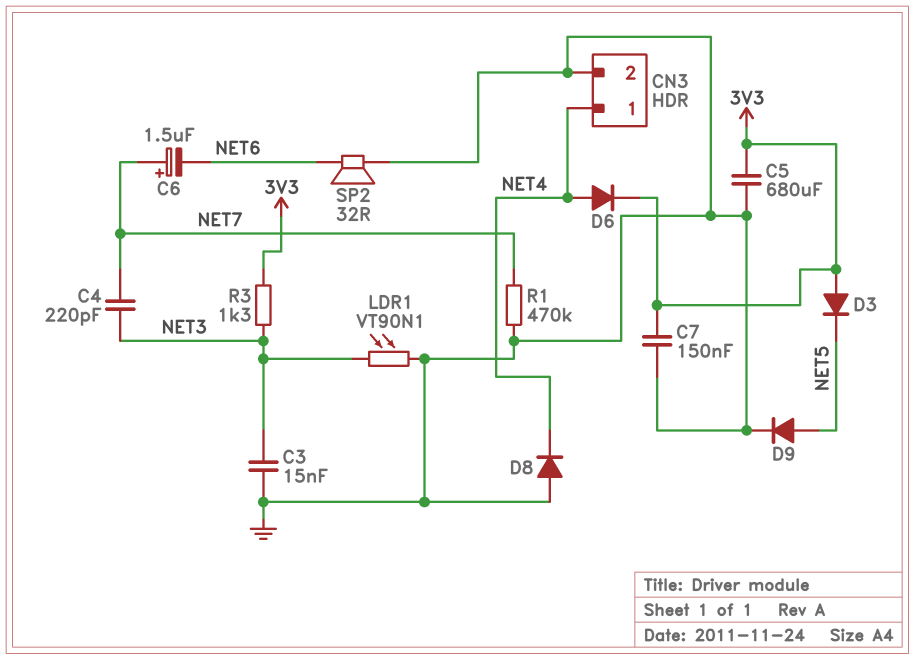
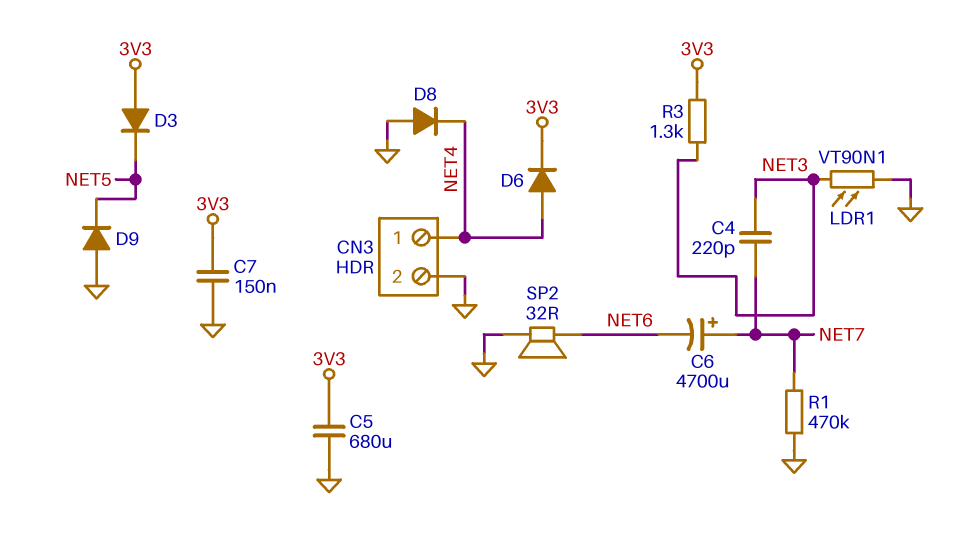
C3: 15nF (GND, NET3) -> none
C6: 1.5uF (plus NET7, minus NET6) -> 4700uF (plus NET7, minus NET6)
D9: diode (A NET5, K GND) -> diode (A GND, K NET5)

